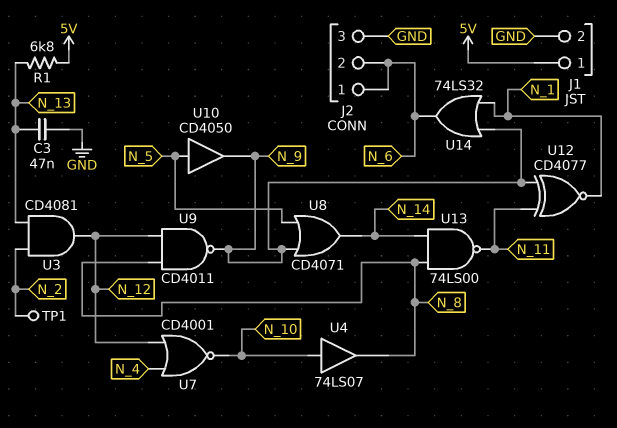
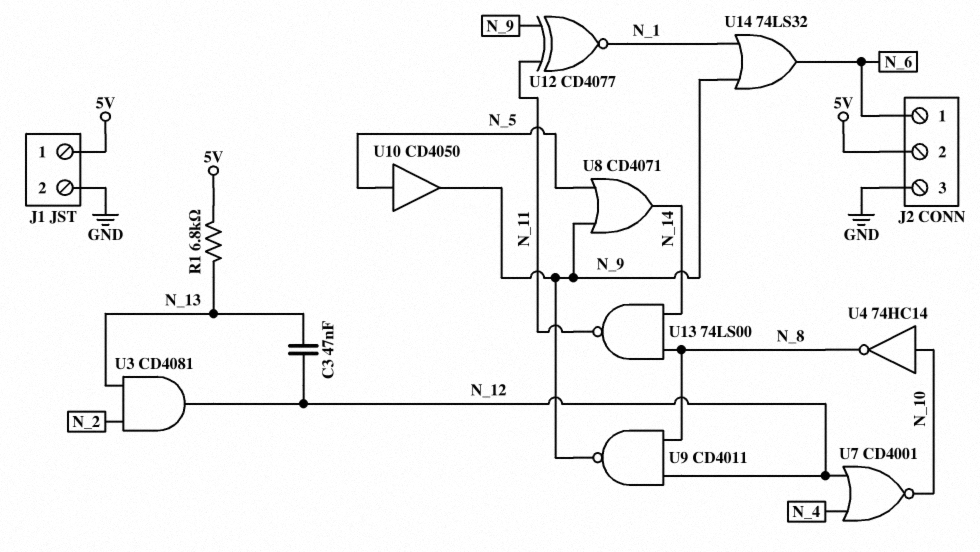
C3: 47nF (GND, N_13) -> 47nF (N_12, N_13)
J2 pin 2: N_6 -> 5V
TP1: test point (N_2) -> none
U4: buffer 74LS07 (in N_10, out N_8) -> NOT 74HC14 (in N_10, out N_8)

